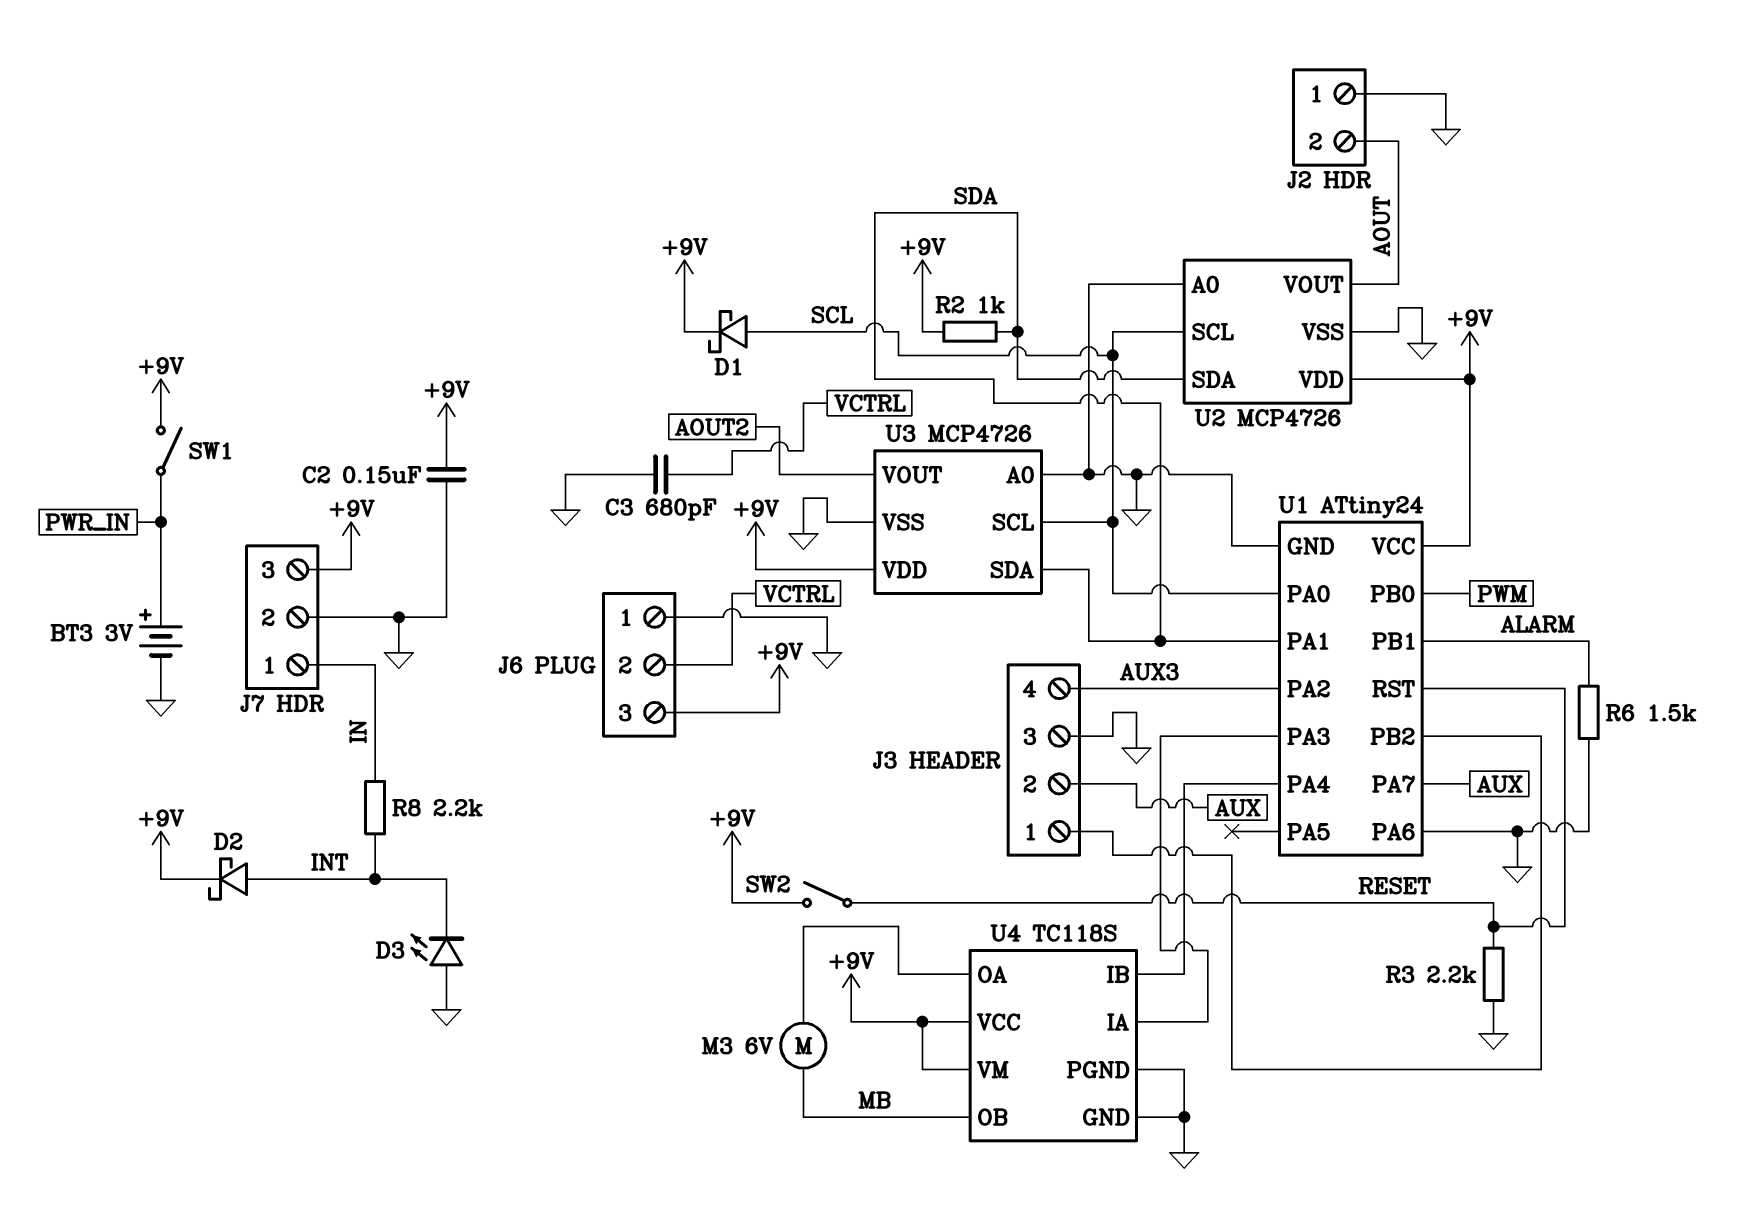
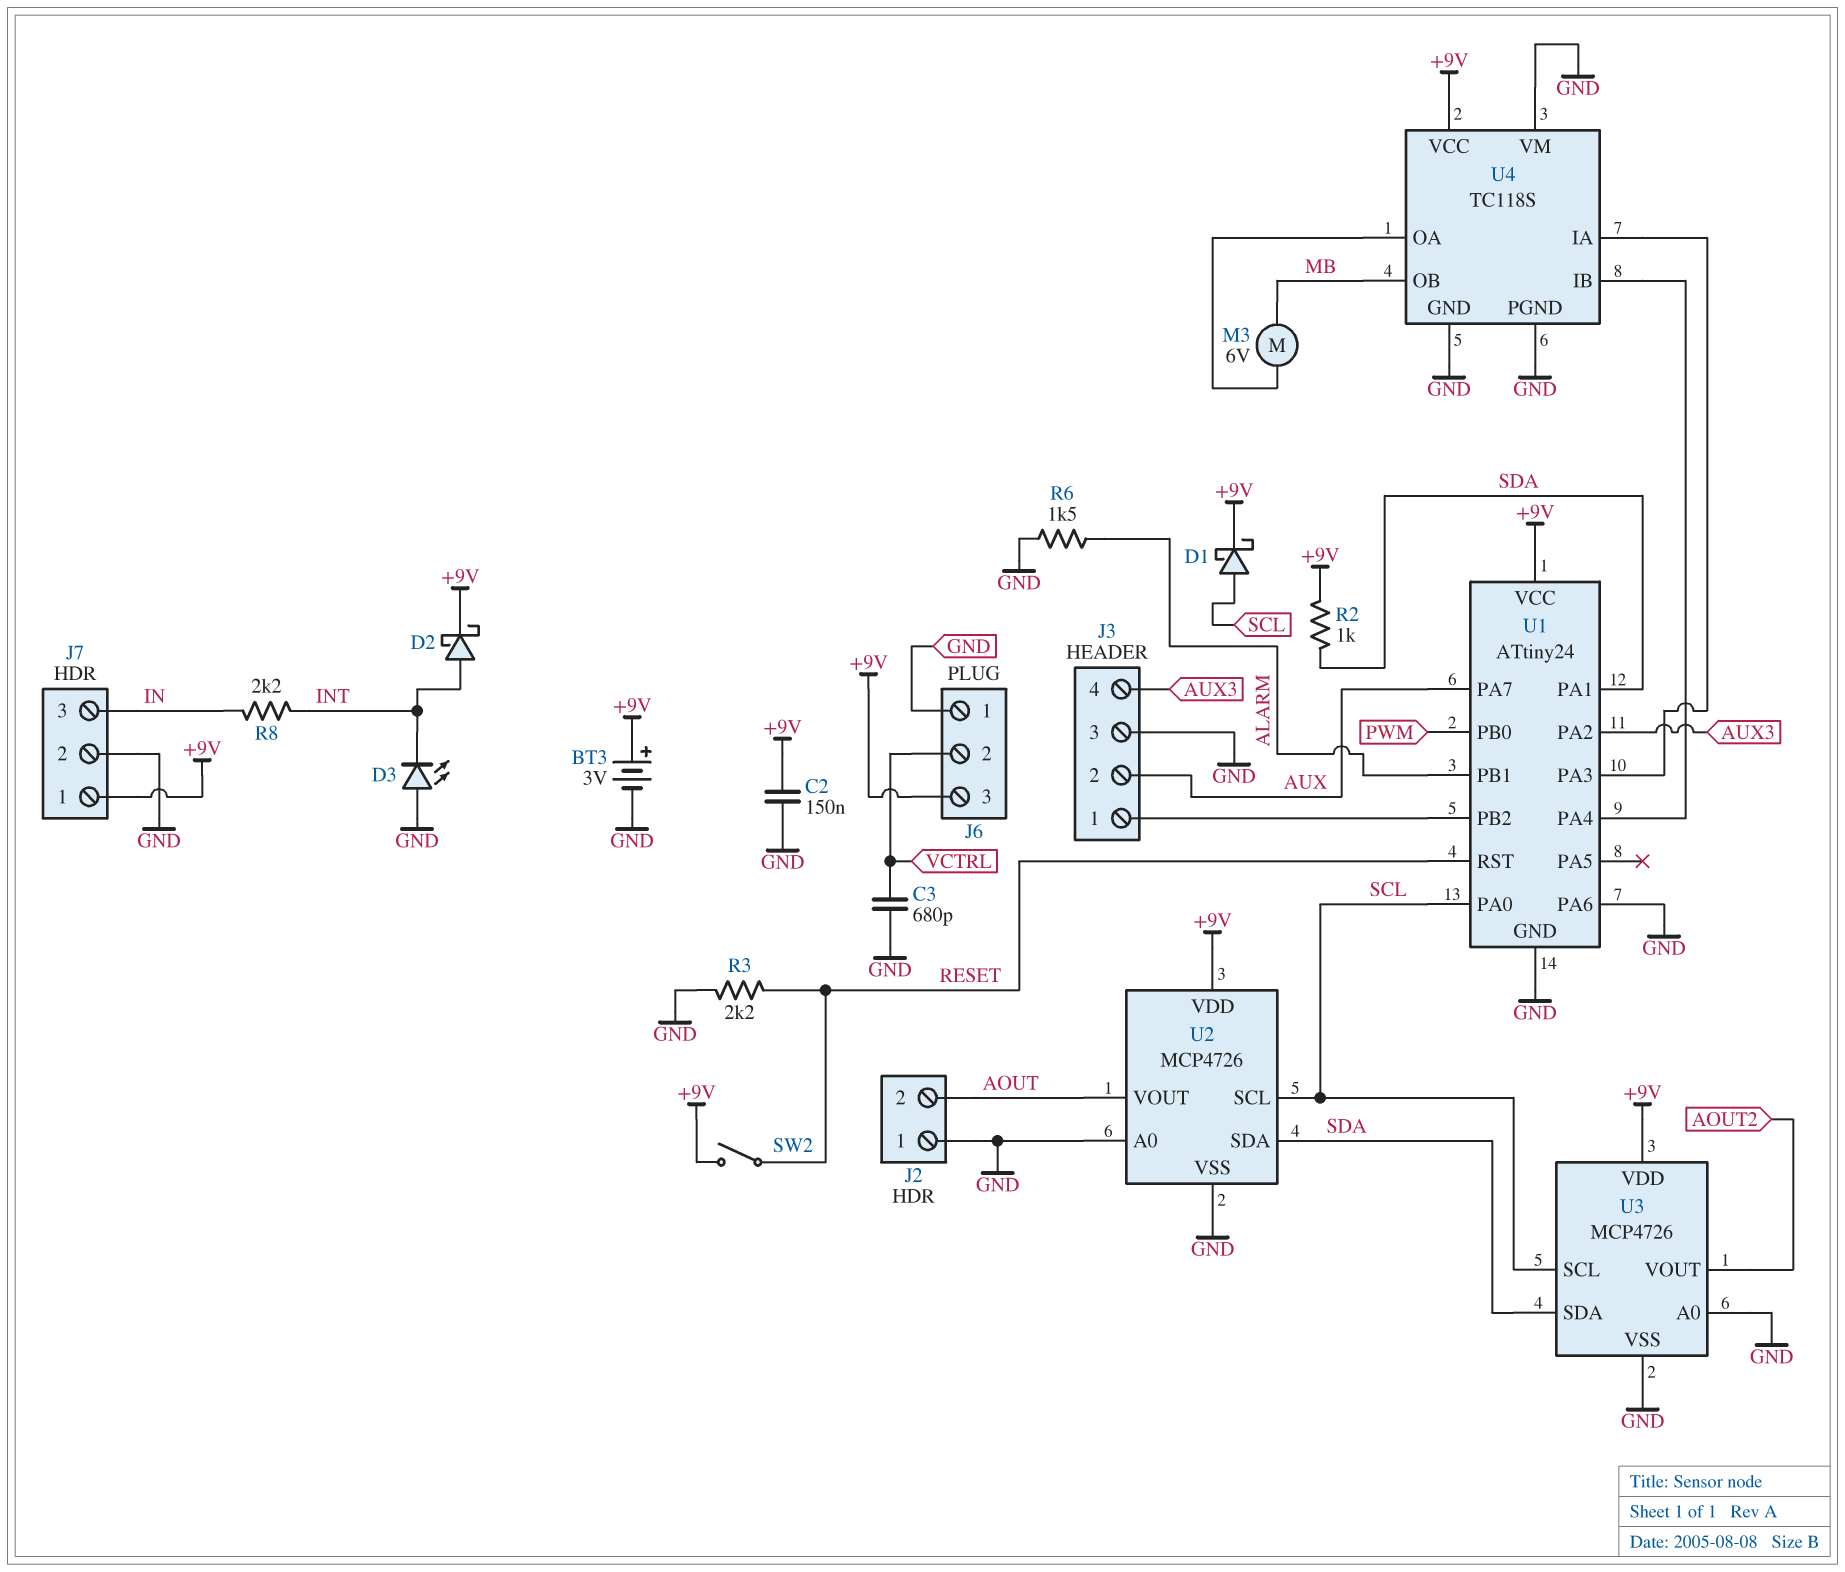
BT3: 3V (plus PWR_IN, minus GND) -> 3V (plus +9V, minus GND)
J7 pin 1: IN -> +9V
J7 pin 3: +9V -> IN
SW1: switch (+9V, PWR_IN) -> none
U4 pin VM: +9V -> GND

